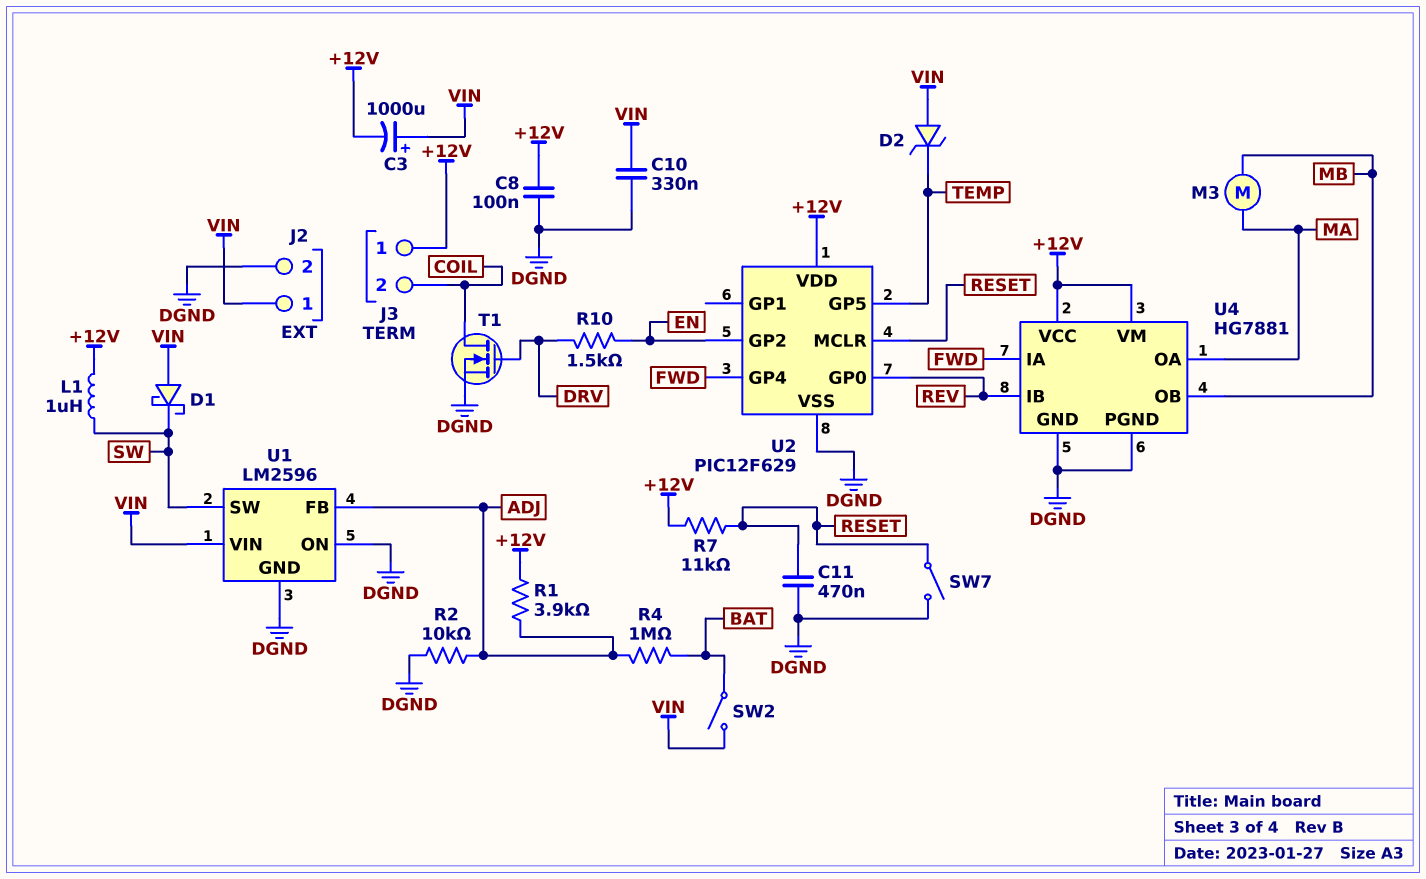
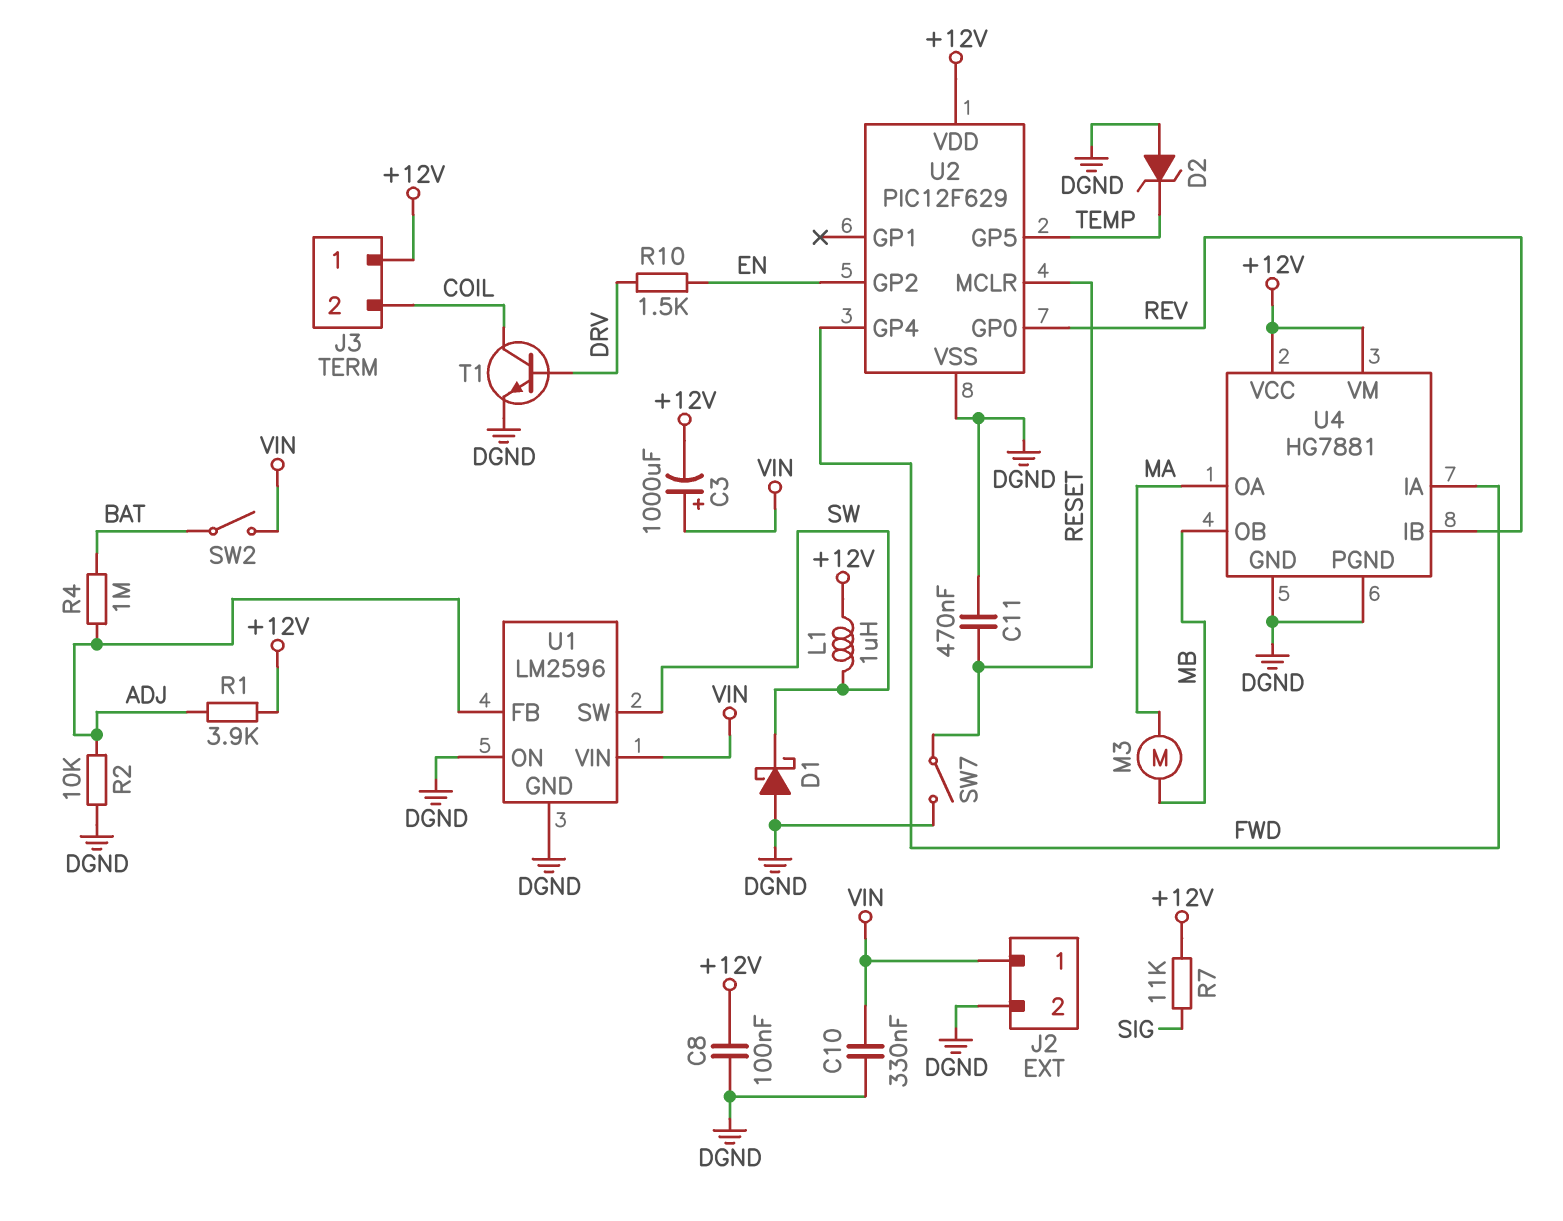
D1: schottky (A VIN, K SW) -> schottky (A DGND, K SW)
D2: zener (A VIN, K TEMP) -> zener (A DGND, K TEMP)
R7: 11k (+12V, RESET) -> 11k (+12V, SIG)
T1: NMOS (G DRV, D COIL, S DGND) -> NPN (B DRV, C COIL, E DGND)

